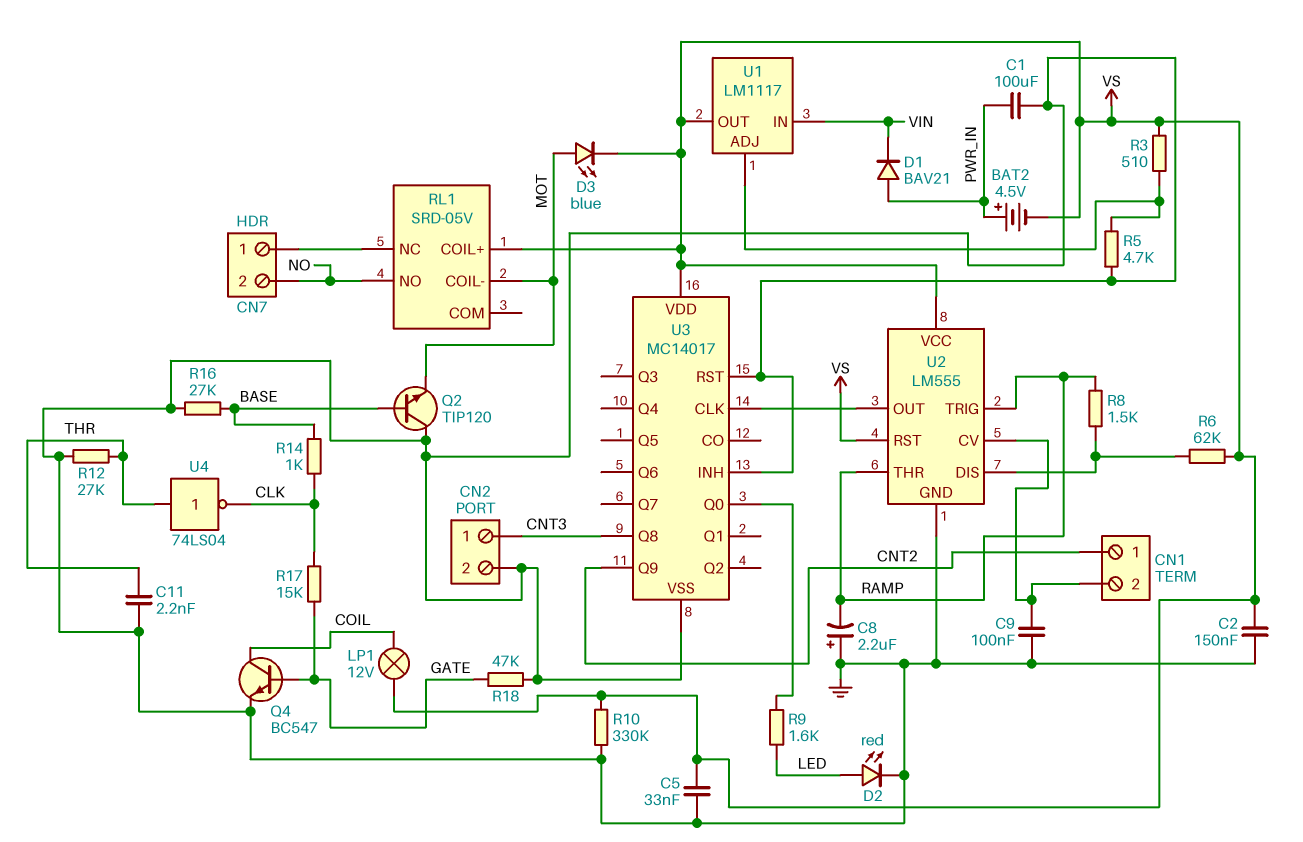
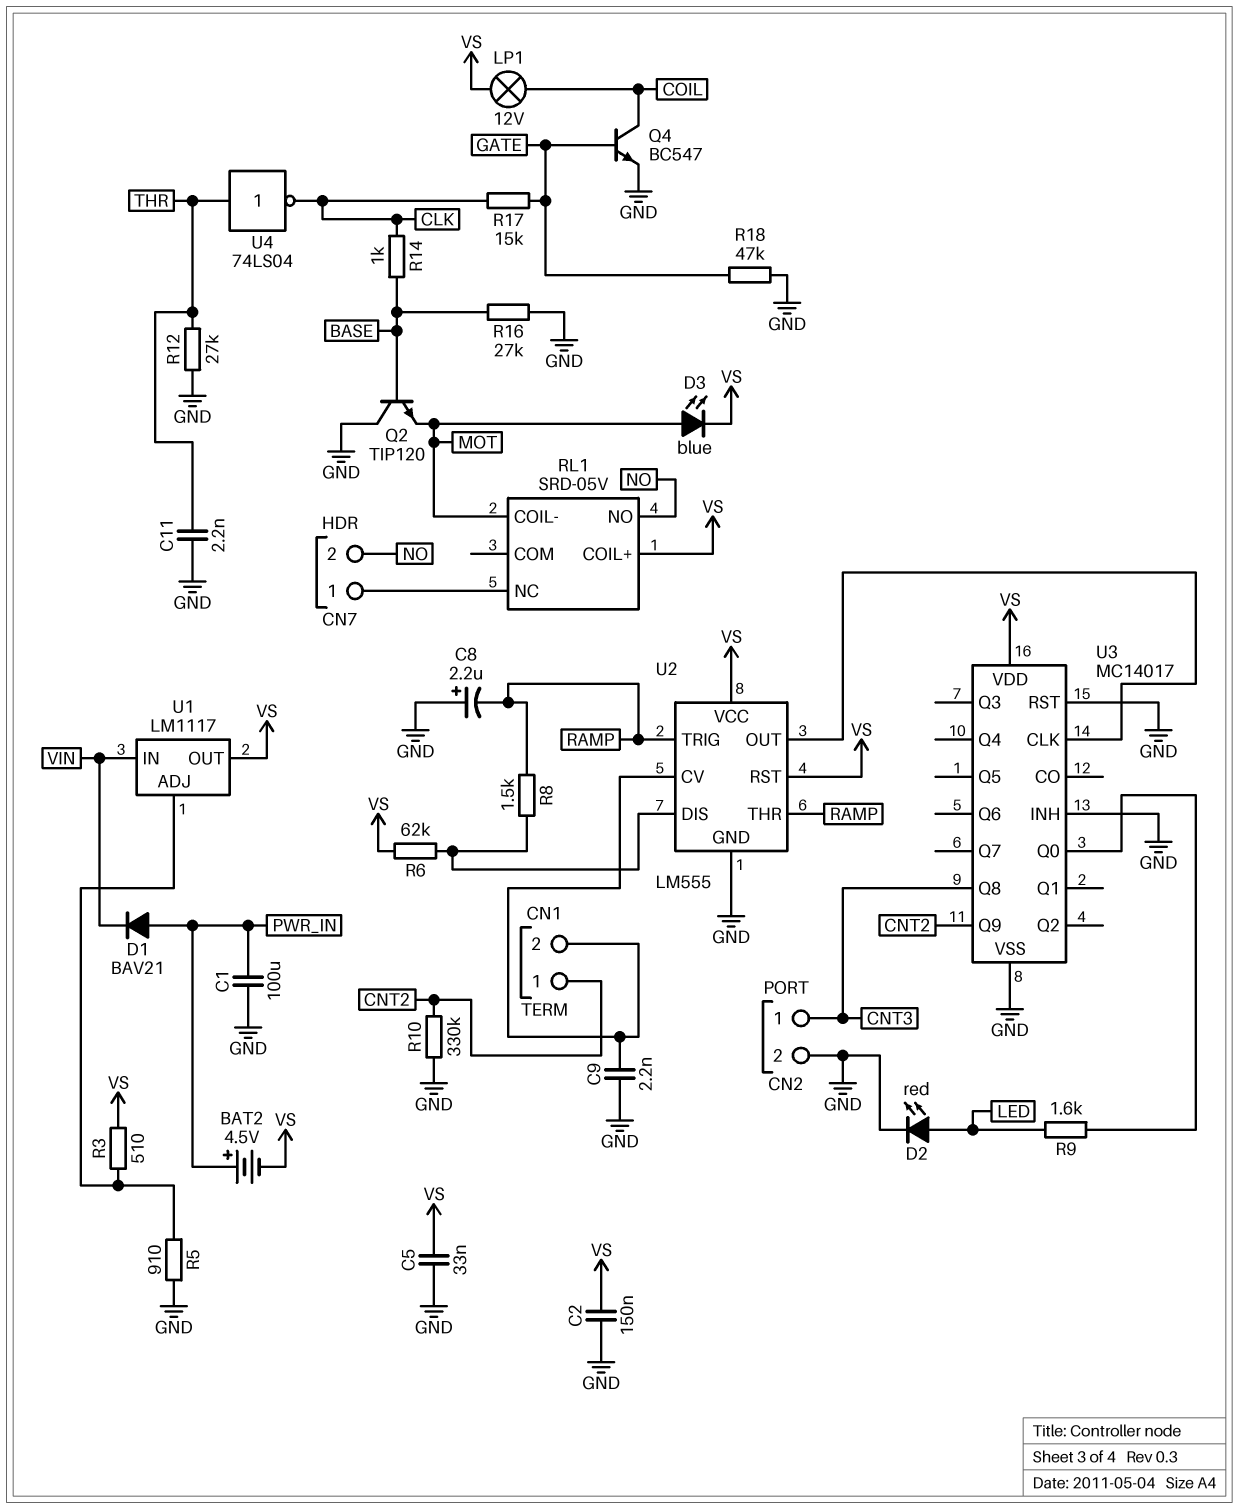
C9: 100nF (CN1/2, GND) -> 2.2nF (CN1/2, GND)
R5: 4.7k (GND, U1/ADJ) -> 910 (GND, U1/ADJ)
R10: 330k (GND, VS) -> 330k (CNT2, GND)

